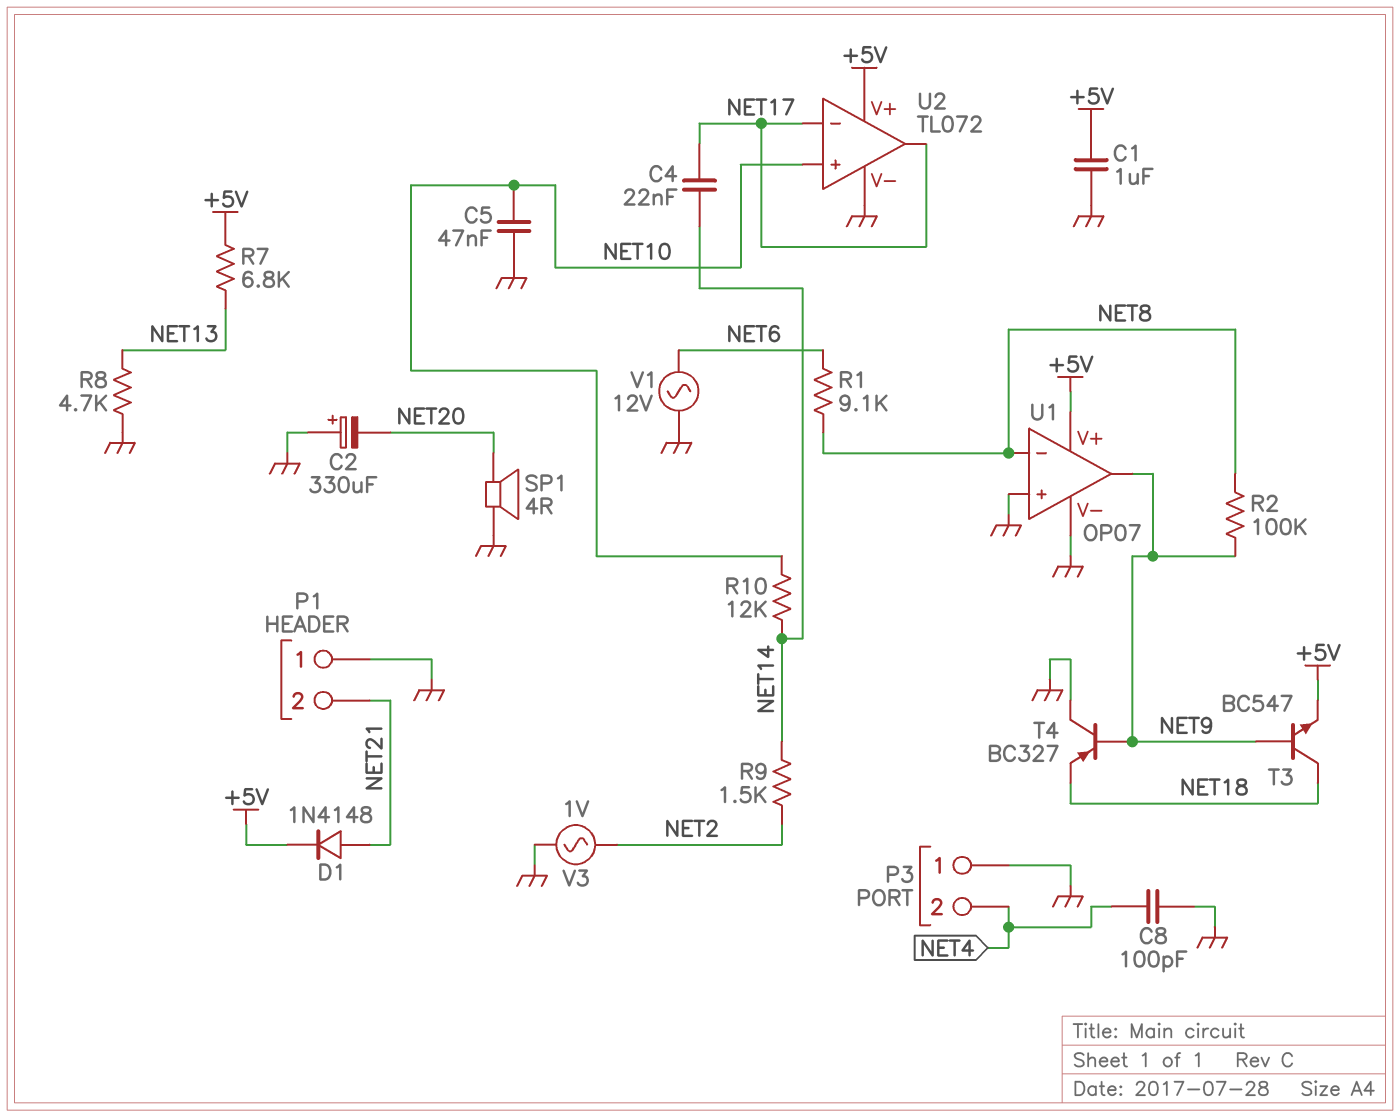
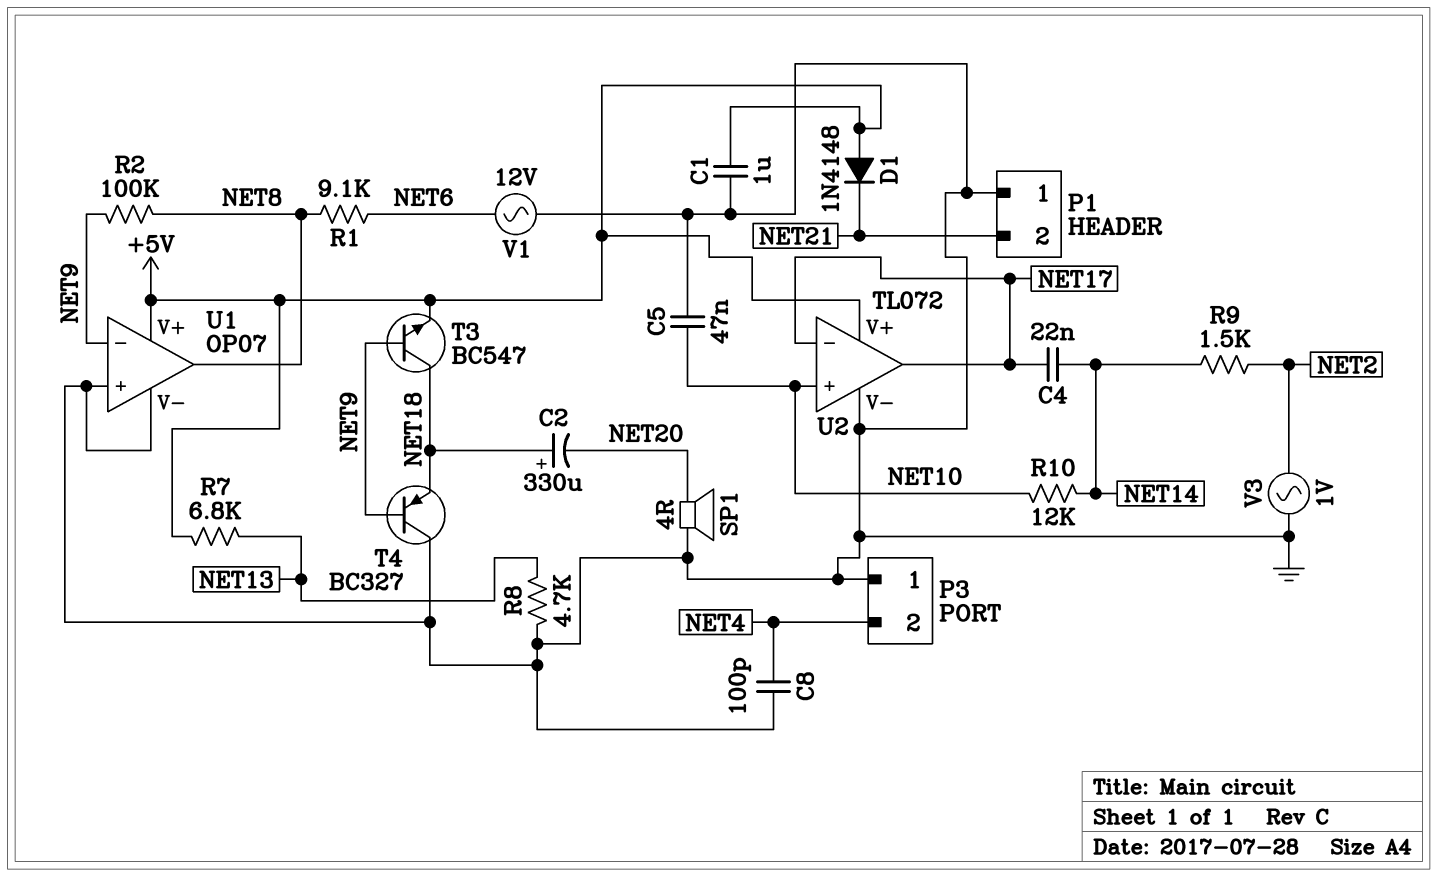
C2: 330uF (plus GND, minus NET20) -> 330uF (plus NET18, minus NET20)
D1: diode 1N4148 (A NET21, K +5V) -> diode 1N4148 (A +5V, K NET21)
U1 pin in-: NET8 -> NET9
U1 pin out: NET9 -> NET8

